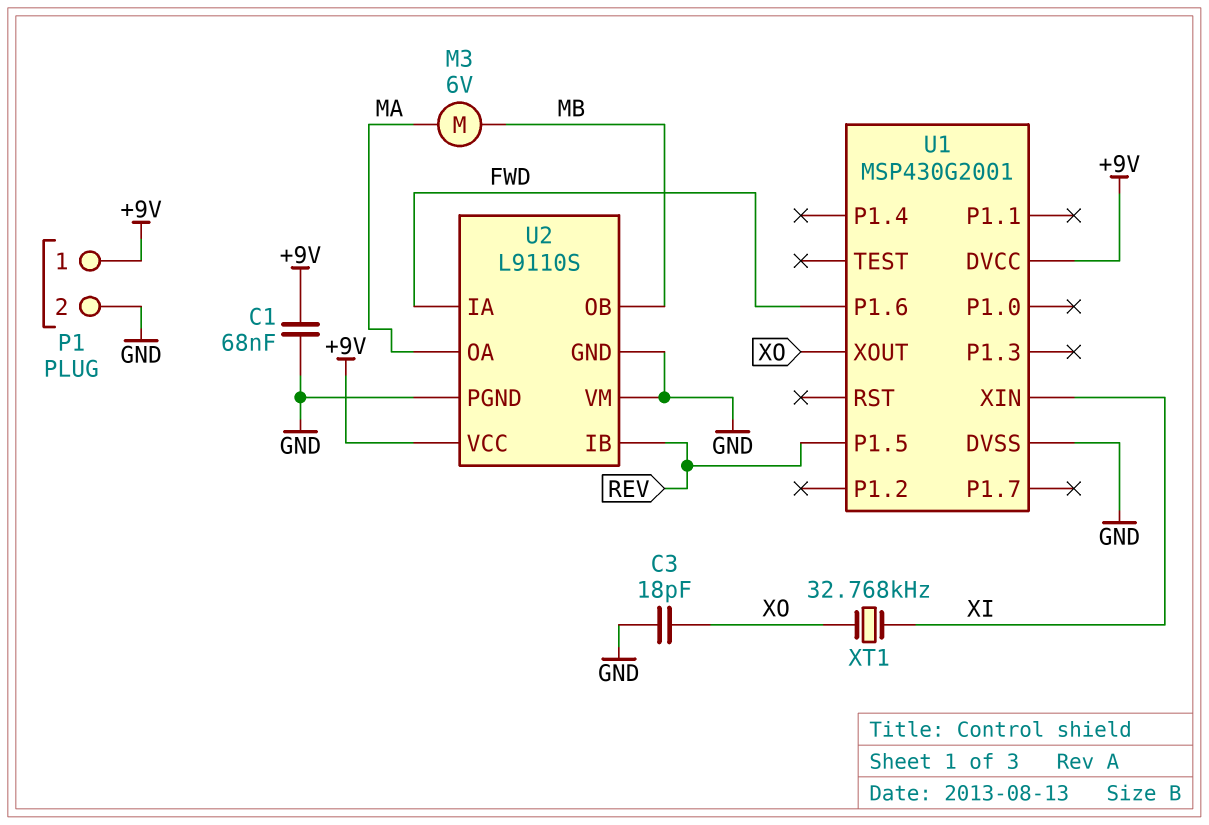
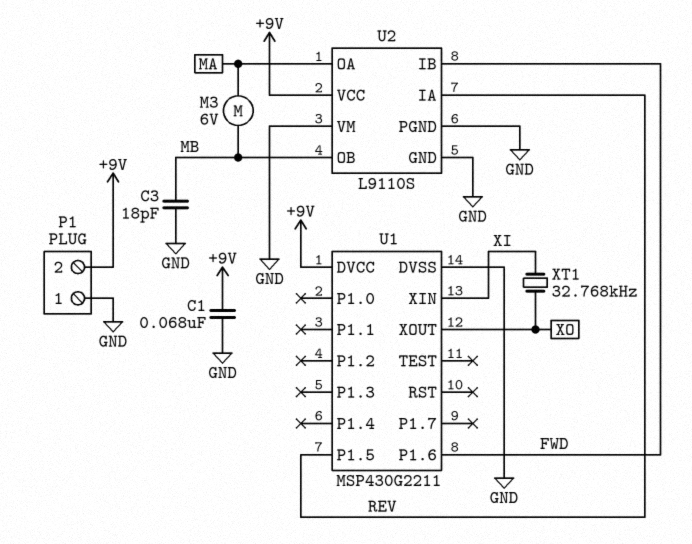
C3: 18pF (GND, XO) -> 18pF (GND, MB)
P1 pin 1: +9V -> GND
P1 pin 2: GND -> +9V
U1: MSP430G2001 -> MSP430G2211
U2 pin IA: FWD -> REV
U2 pin IB: REV -> FWD

